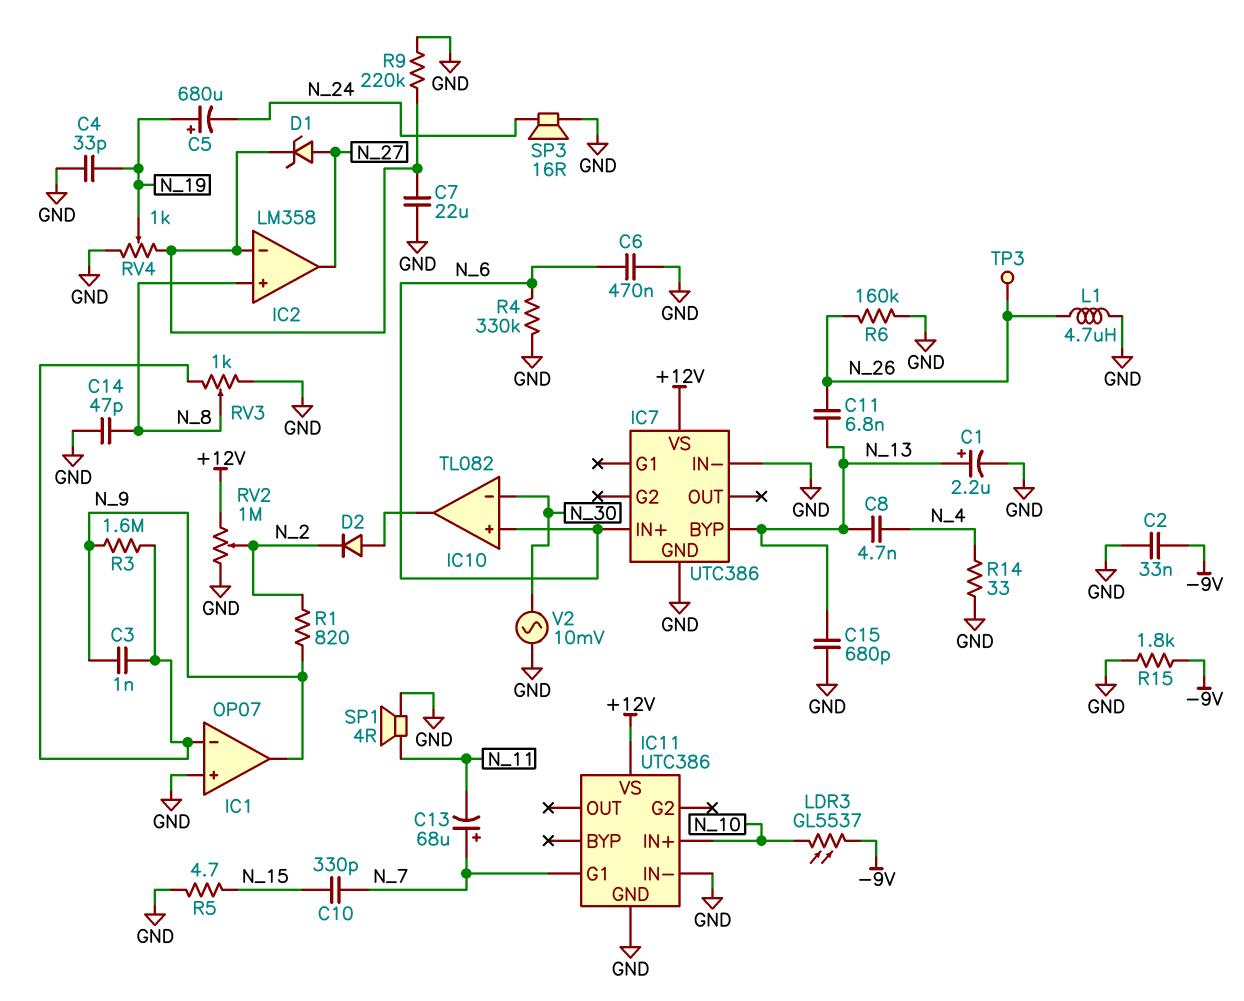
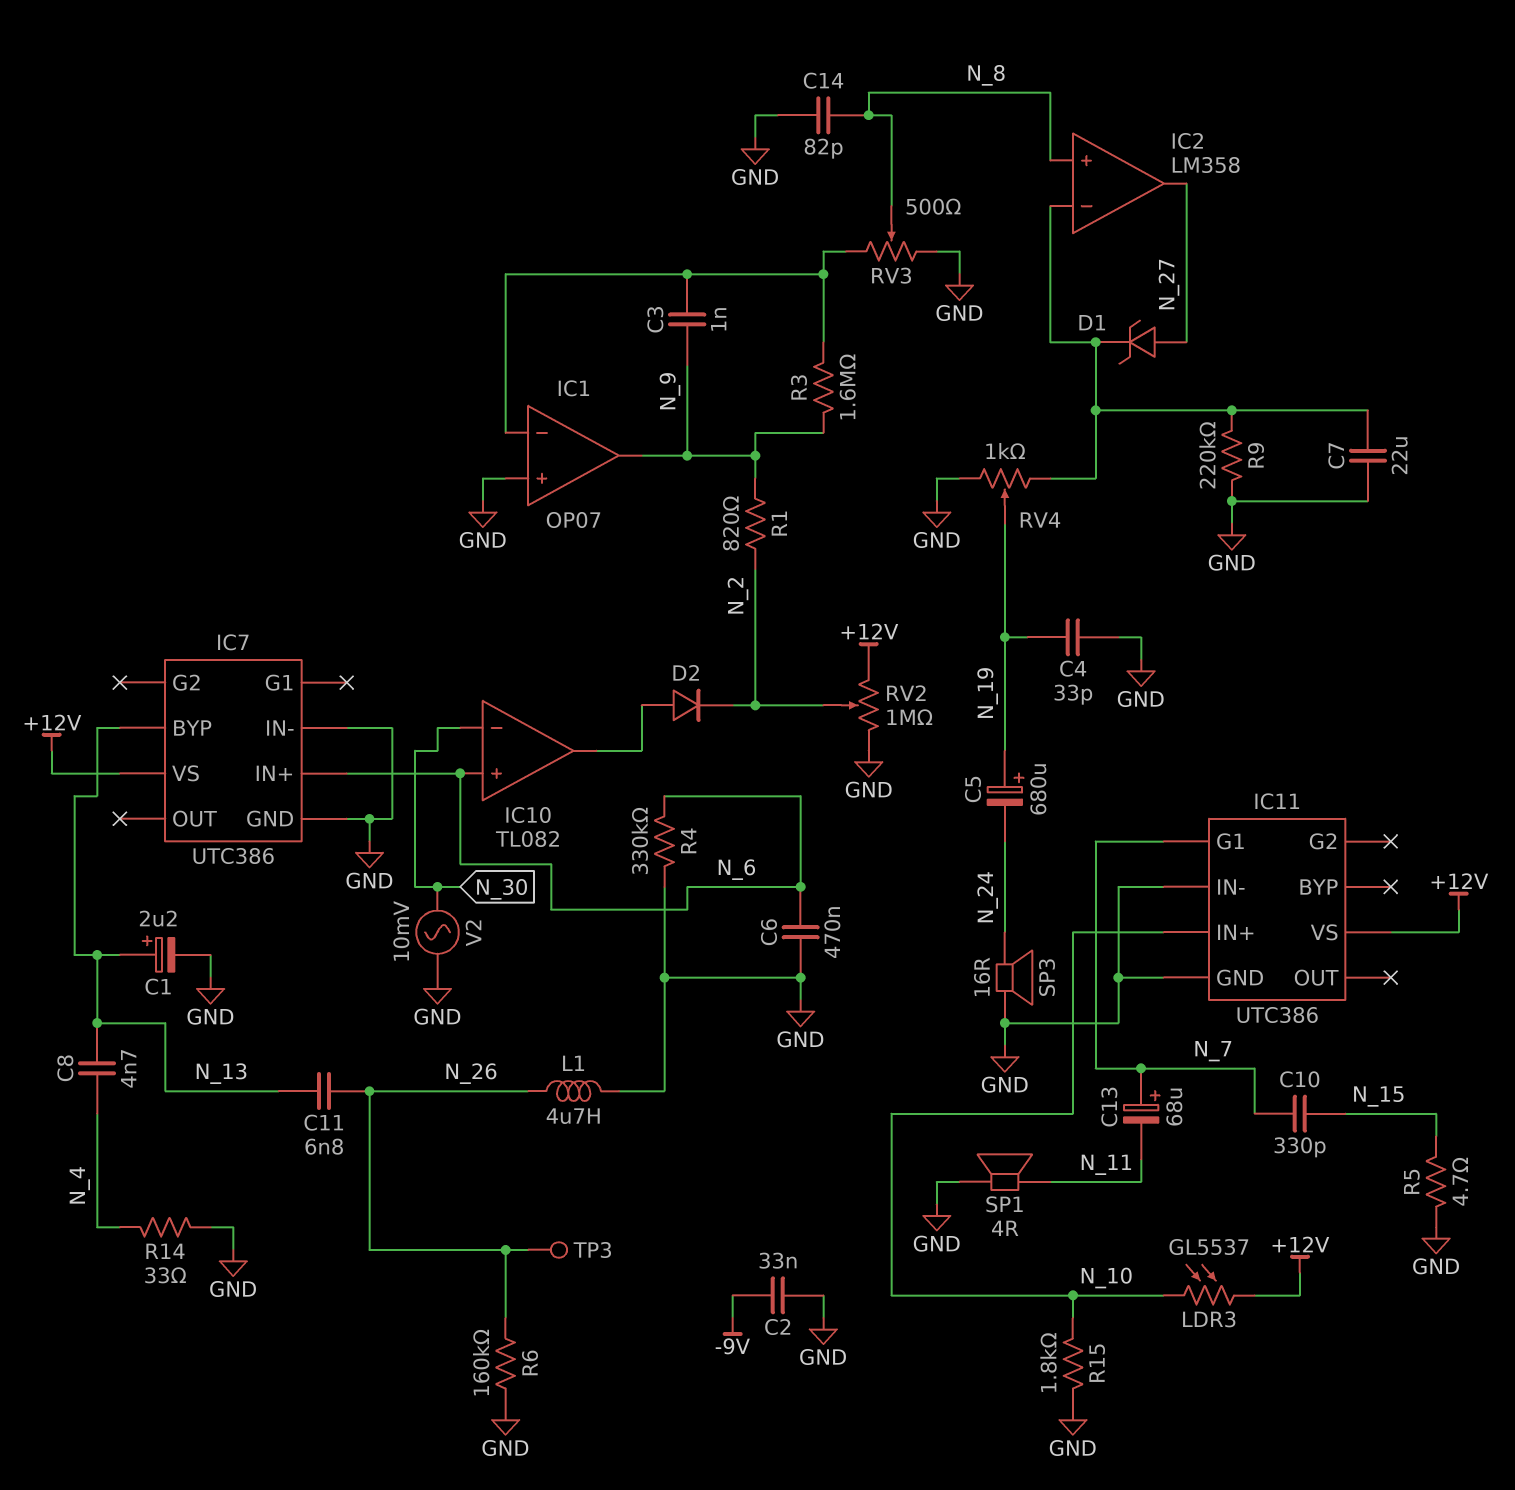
C14: 47pF (GND, N_8) -> 82pF (GND, N_8)
C15: 680pF (GND, N_13) -> none
LDR3: GL5537 (-9V, N_10) -> GL5537 (+12V, N_10)
R15: 1.8k (-9V, GND) -> 1.8k (GND, N_10)
RV3: 1k (GND, IC1/in-, wiper N_8) -> 500 (GND, IC1/in-, wiper N_8)

